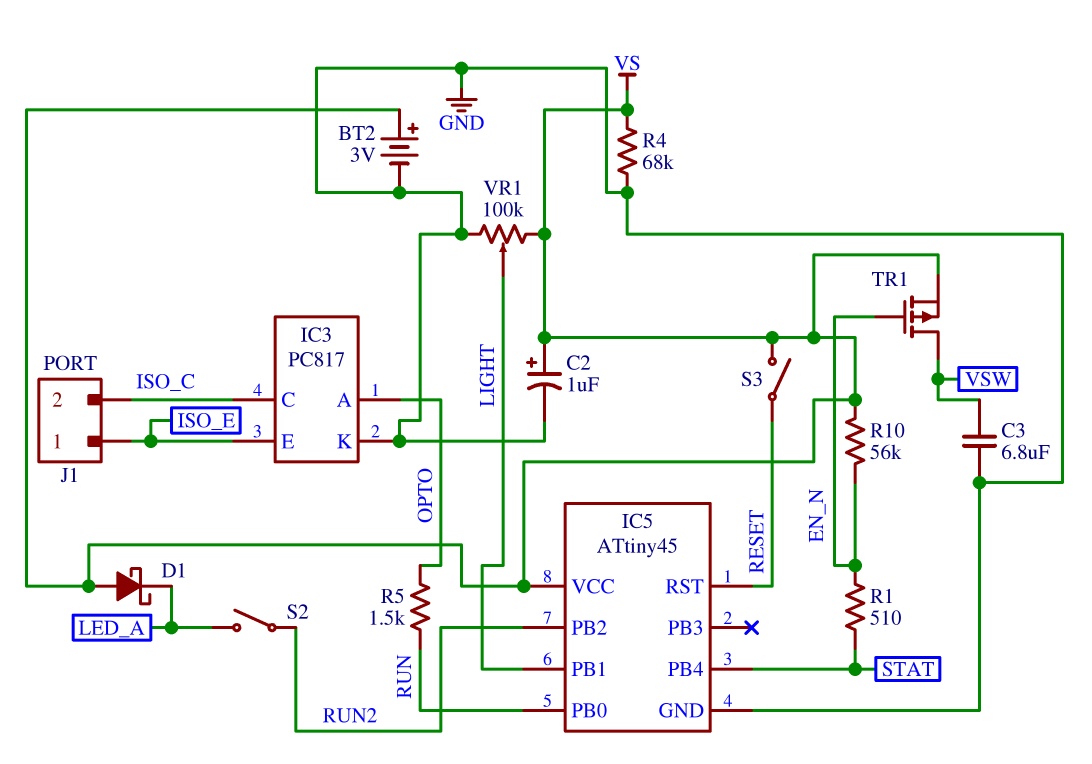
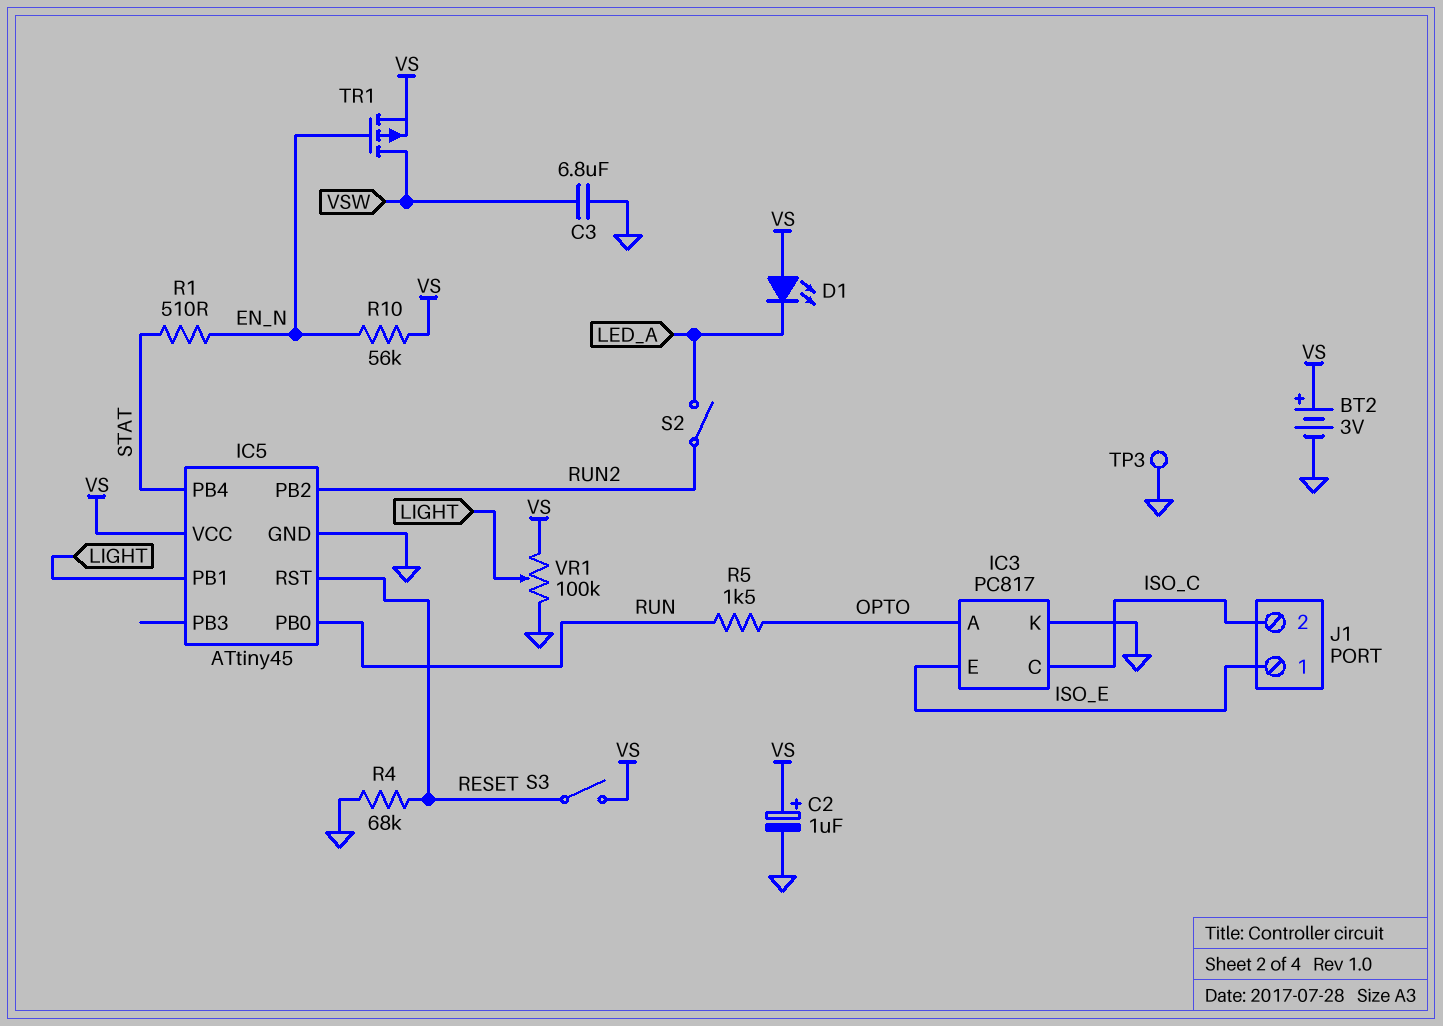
D1: schottky (A VS, K LED_A) -> LED (A VS, K LED_A)
R4: 68k (GND, VS) -> 68k (GND, RESET)
TP3: none -> test point (GND)

